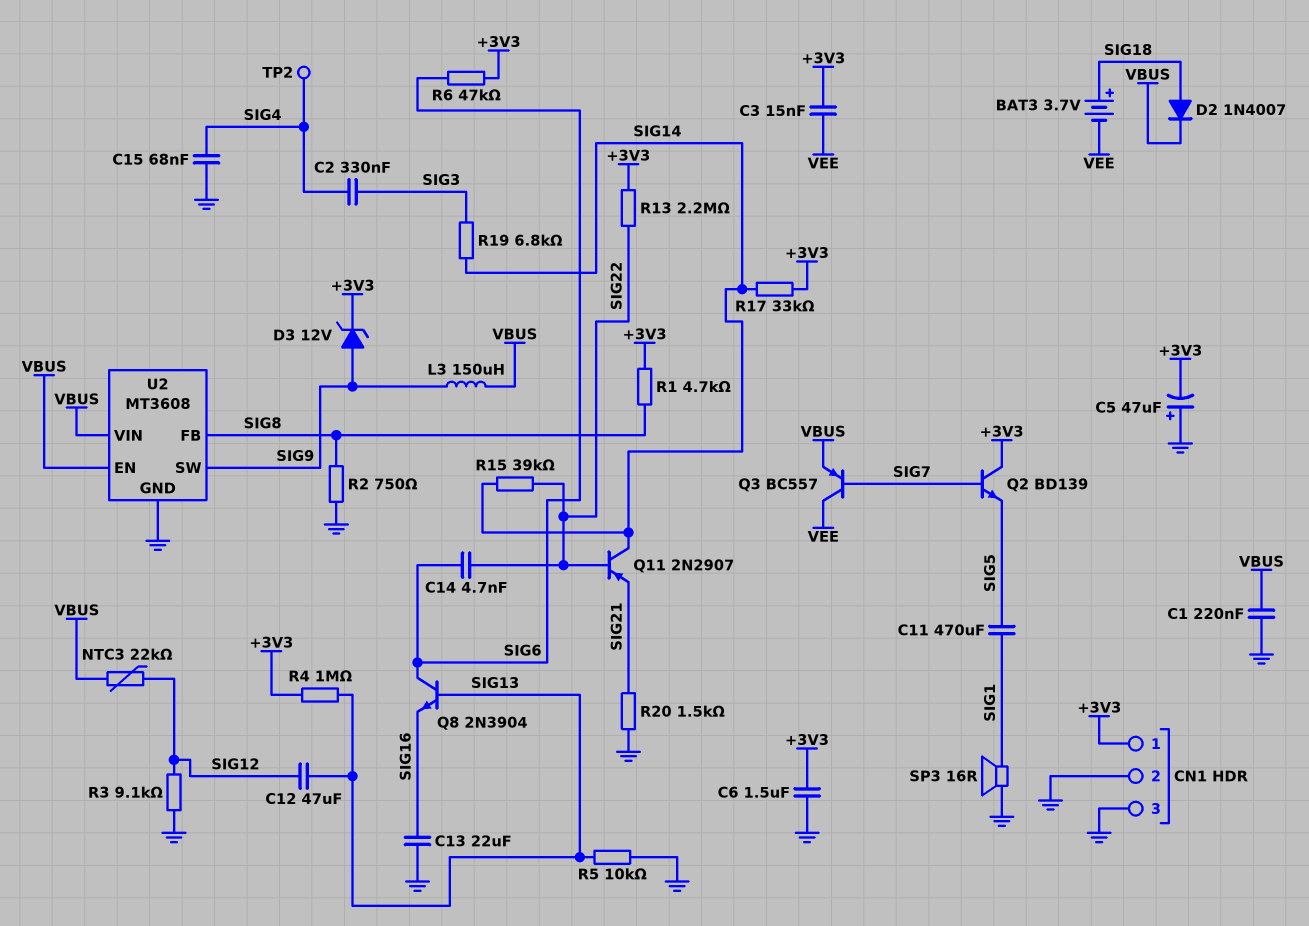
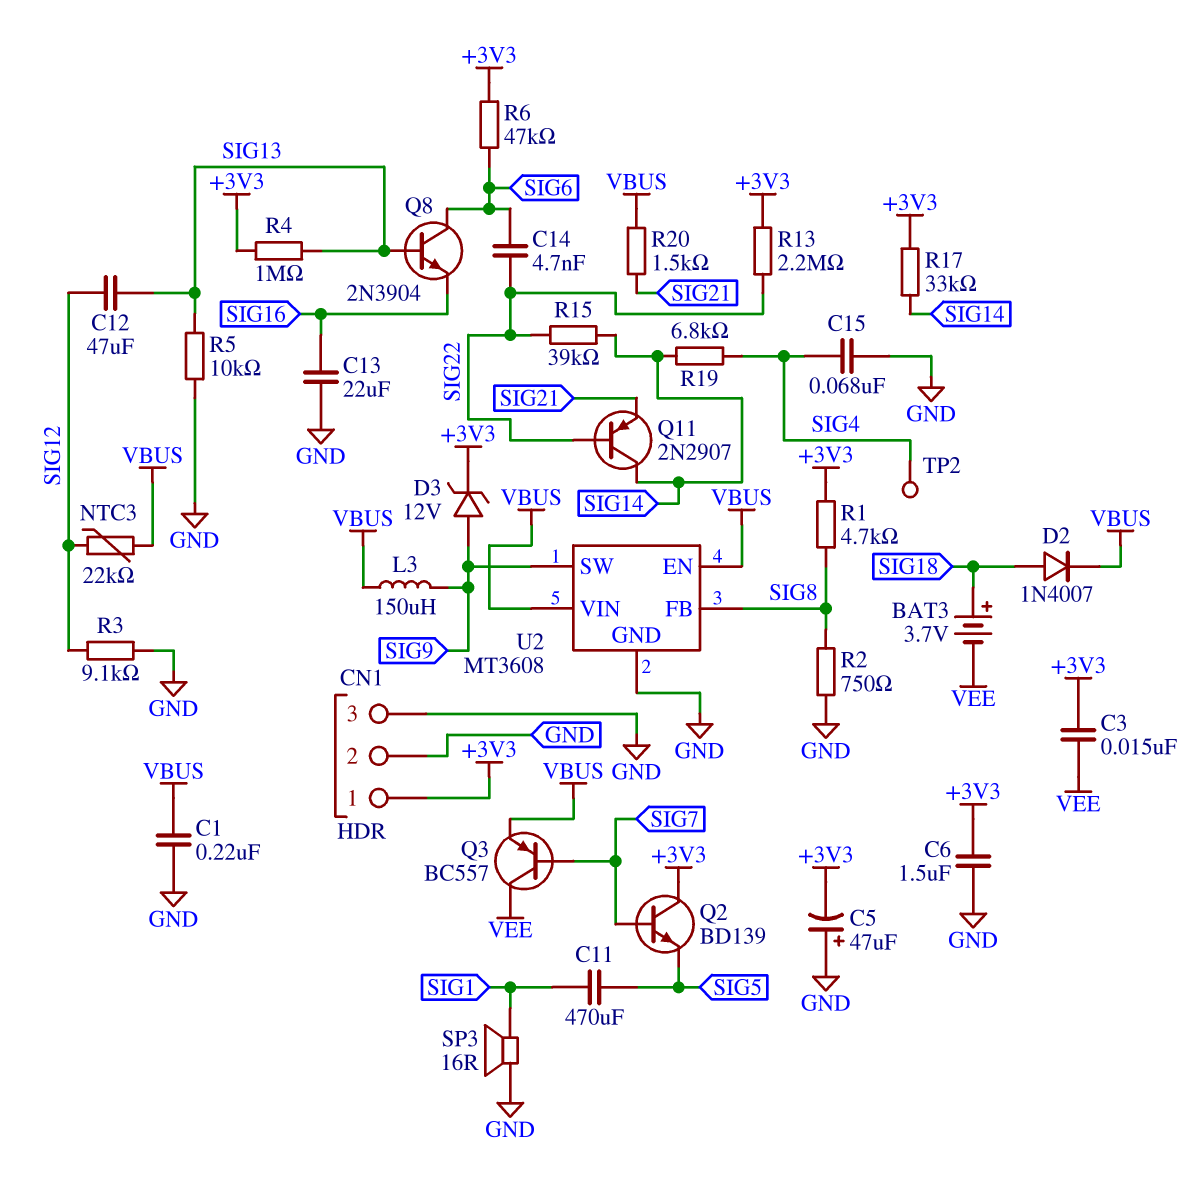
C2: 330nF (SIG3, SIG4) -> none
R19: 6.8k (SIG3, SIG14) -> 6.8k (SIG4, SIG14)
R20: 1.5k (GND, SIG21) -> 1.5k (SIG21, VBUS)

